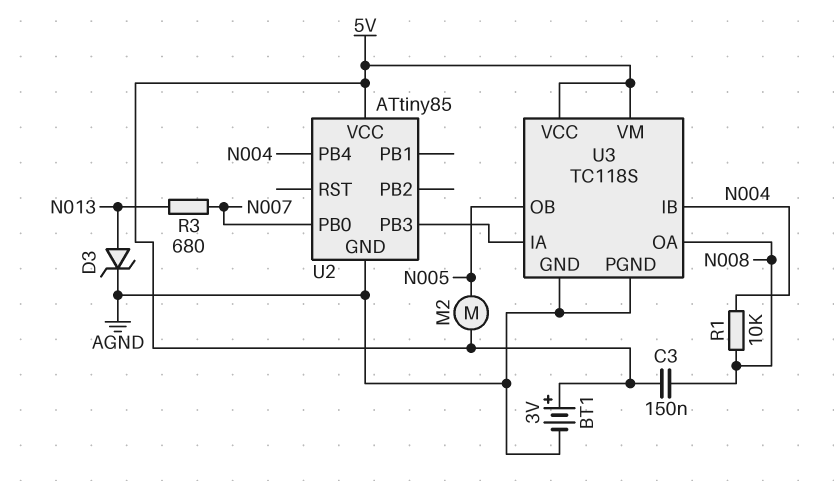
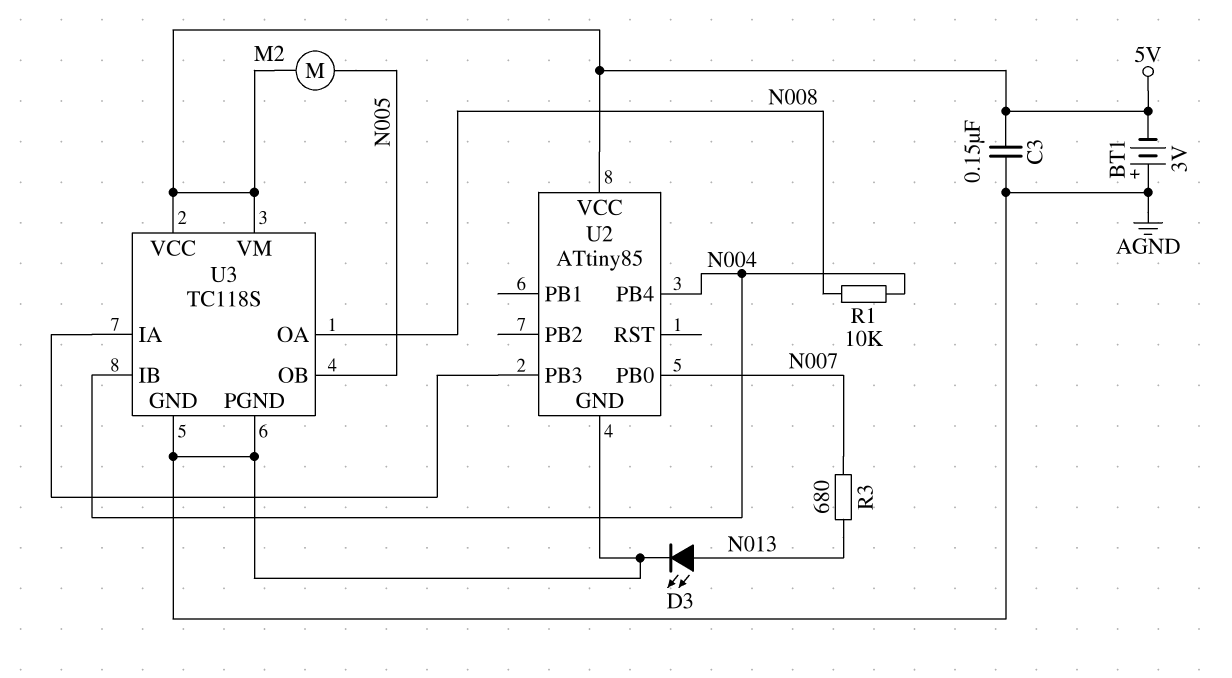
BT1: 3V (plus 5V, minus AGND) -> 3V (plus AGND, minus 5V)
C3: 150nF (5V, N008) -> 150nF (5V, AGND)
D3: zener (A N013, K AGND) -> LED (A N013, K AGND)

